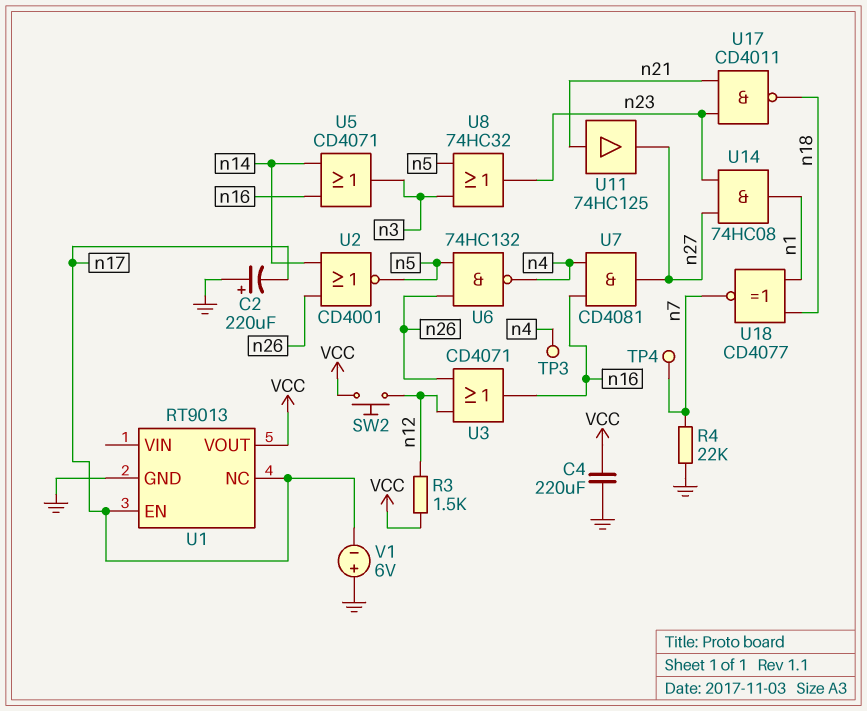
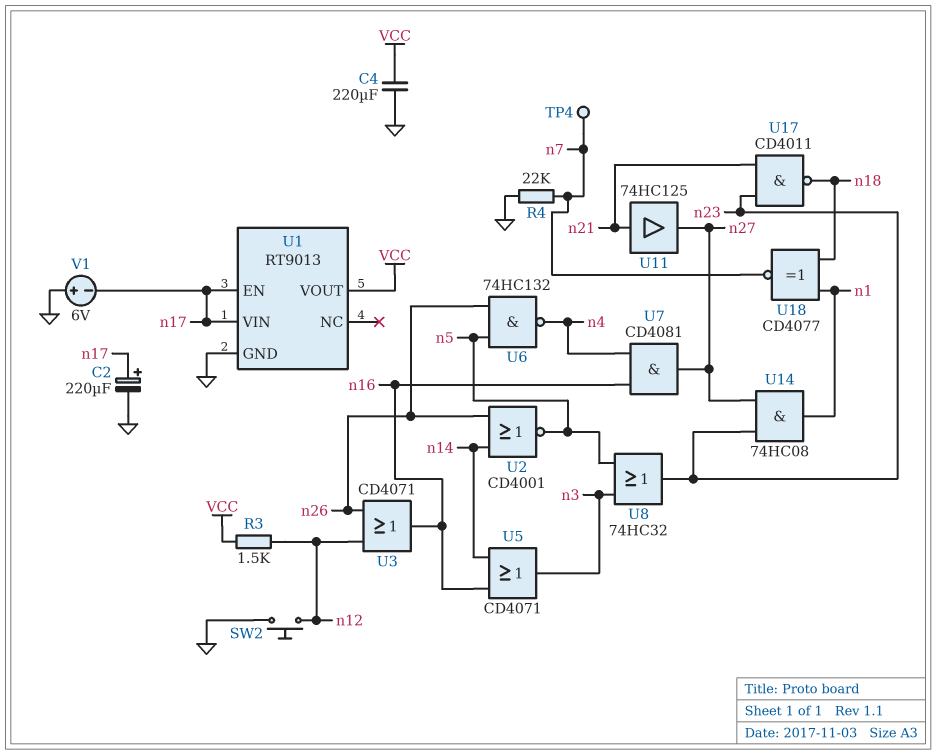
C2: 220uF (plus GND, minus n17) -> 220uF (plus n17, minus GND)
SW2: button (VCC, n12) -> button (GND, n12)
TP3: test point (n4) -> none
U1 pin NC: n17 -> none
U1 pin VIN: none -> n17

